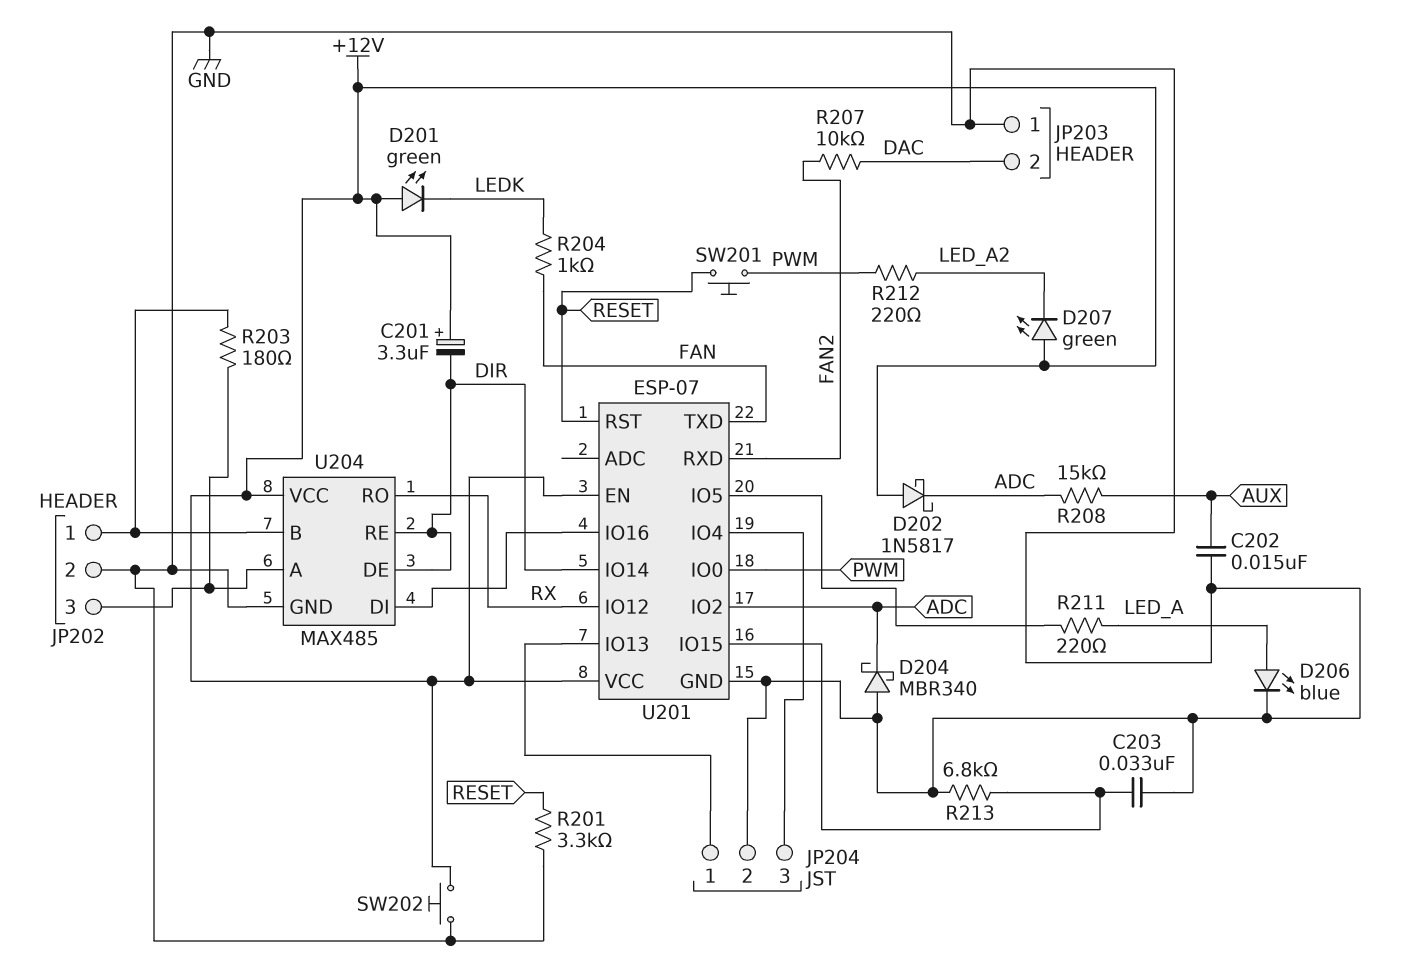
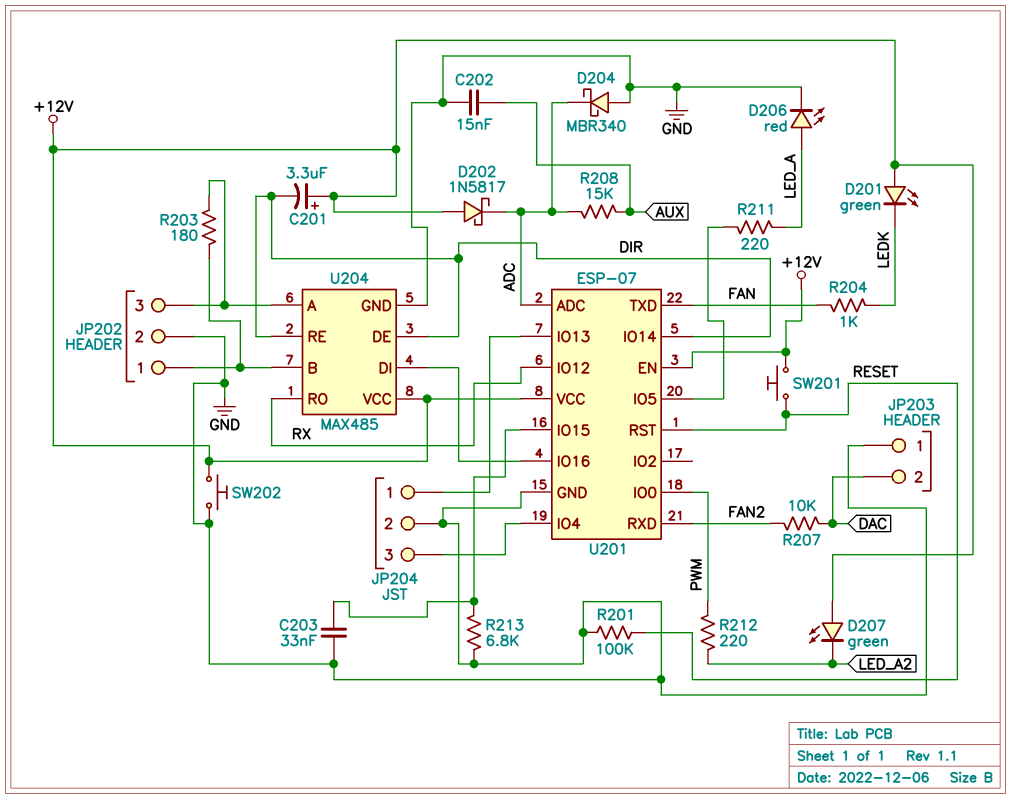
D206: LED blue (A LED_A, K GND) -> LED red (A LED_A, K GND)
R201: 3.3k (GND, RESET) -> 100k (GND, RESET)
SW201: button (PWM, RESET) -> button (+12V, RESET)
U201 pin ADC: none -> ADC
U201 pin IO2: ADC -> none

